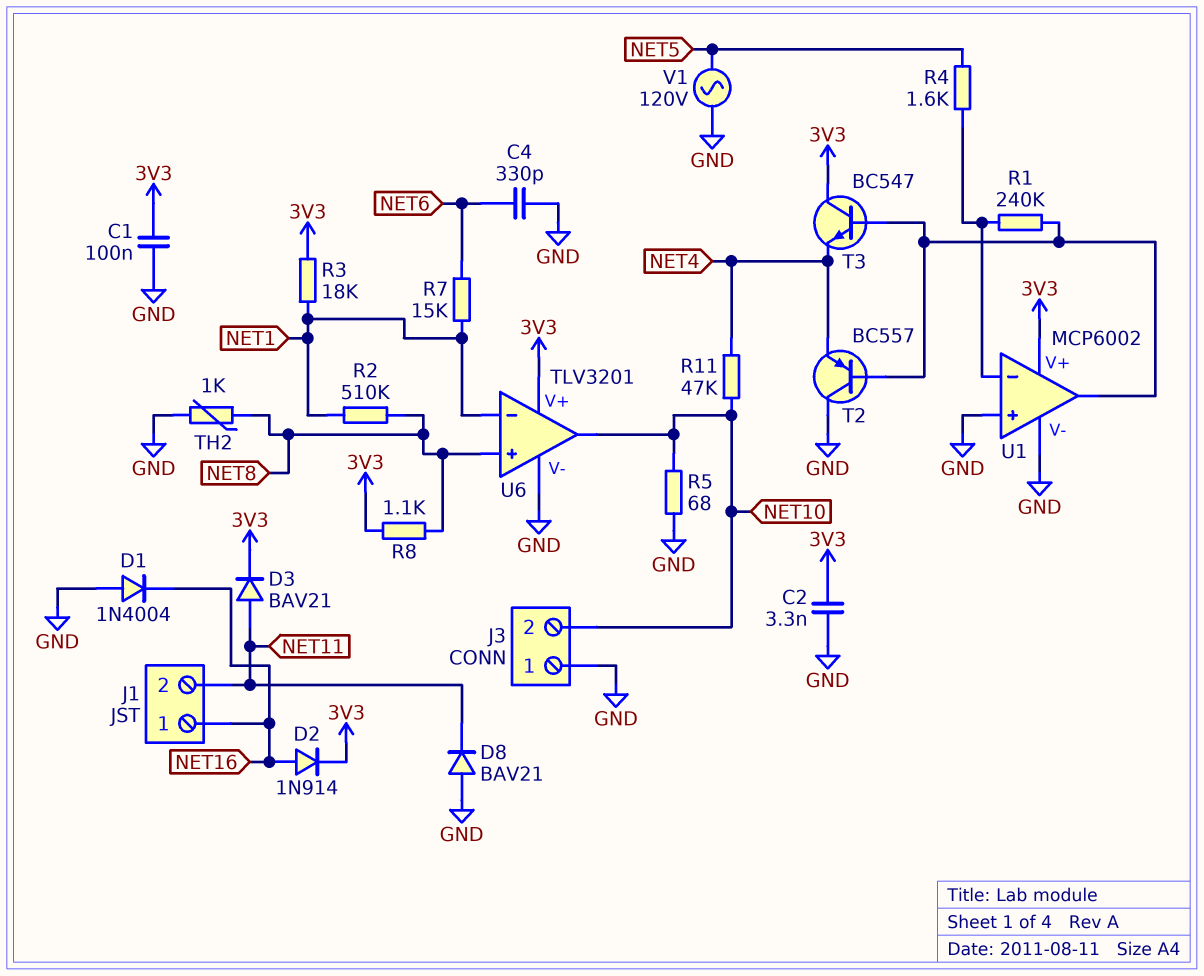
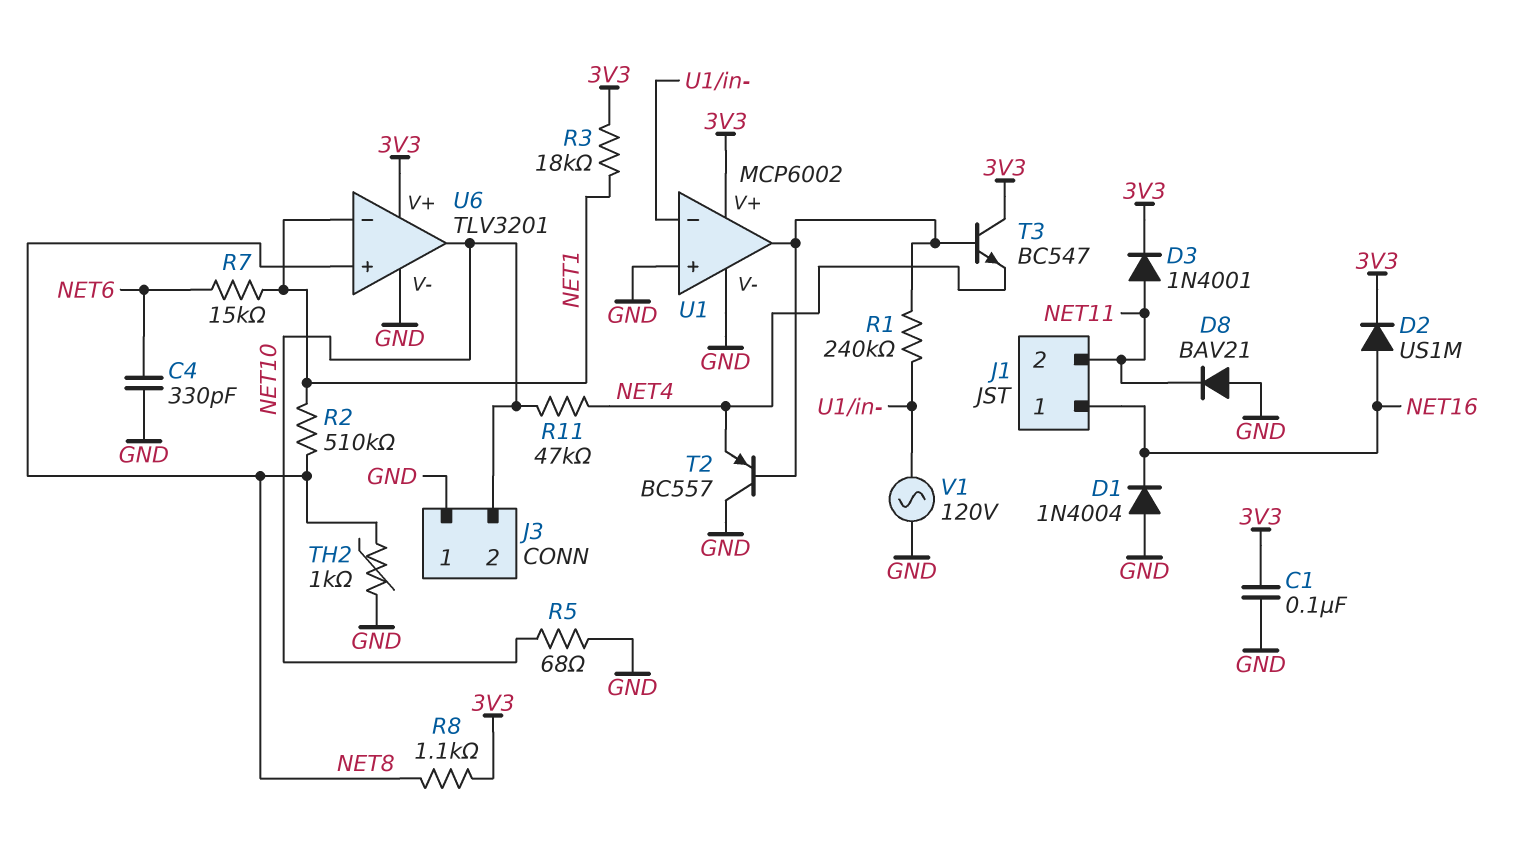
C2: 3.3nF (3V3, GND) -> none
D2: diode 1N914 (A NET16, K 3V3) -> diode US1M (A NET16, K 3V3)
D3: diode BAV21 (A NET11, K 3V3) -> diode 1N4001 (A NET11, K 3V3)
R4: 1.6k (NET5, U1/in-) -> none
V1: AC 120V (GND, NET5) -> AC 120V (GND, U1/in-)

